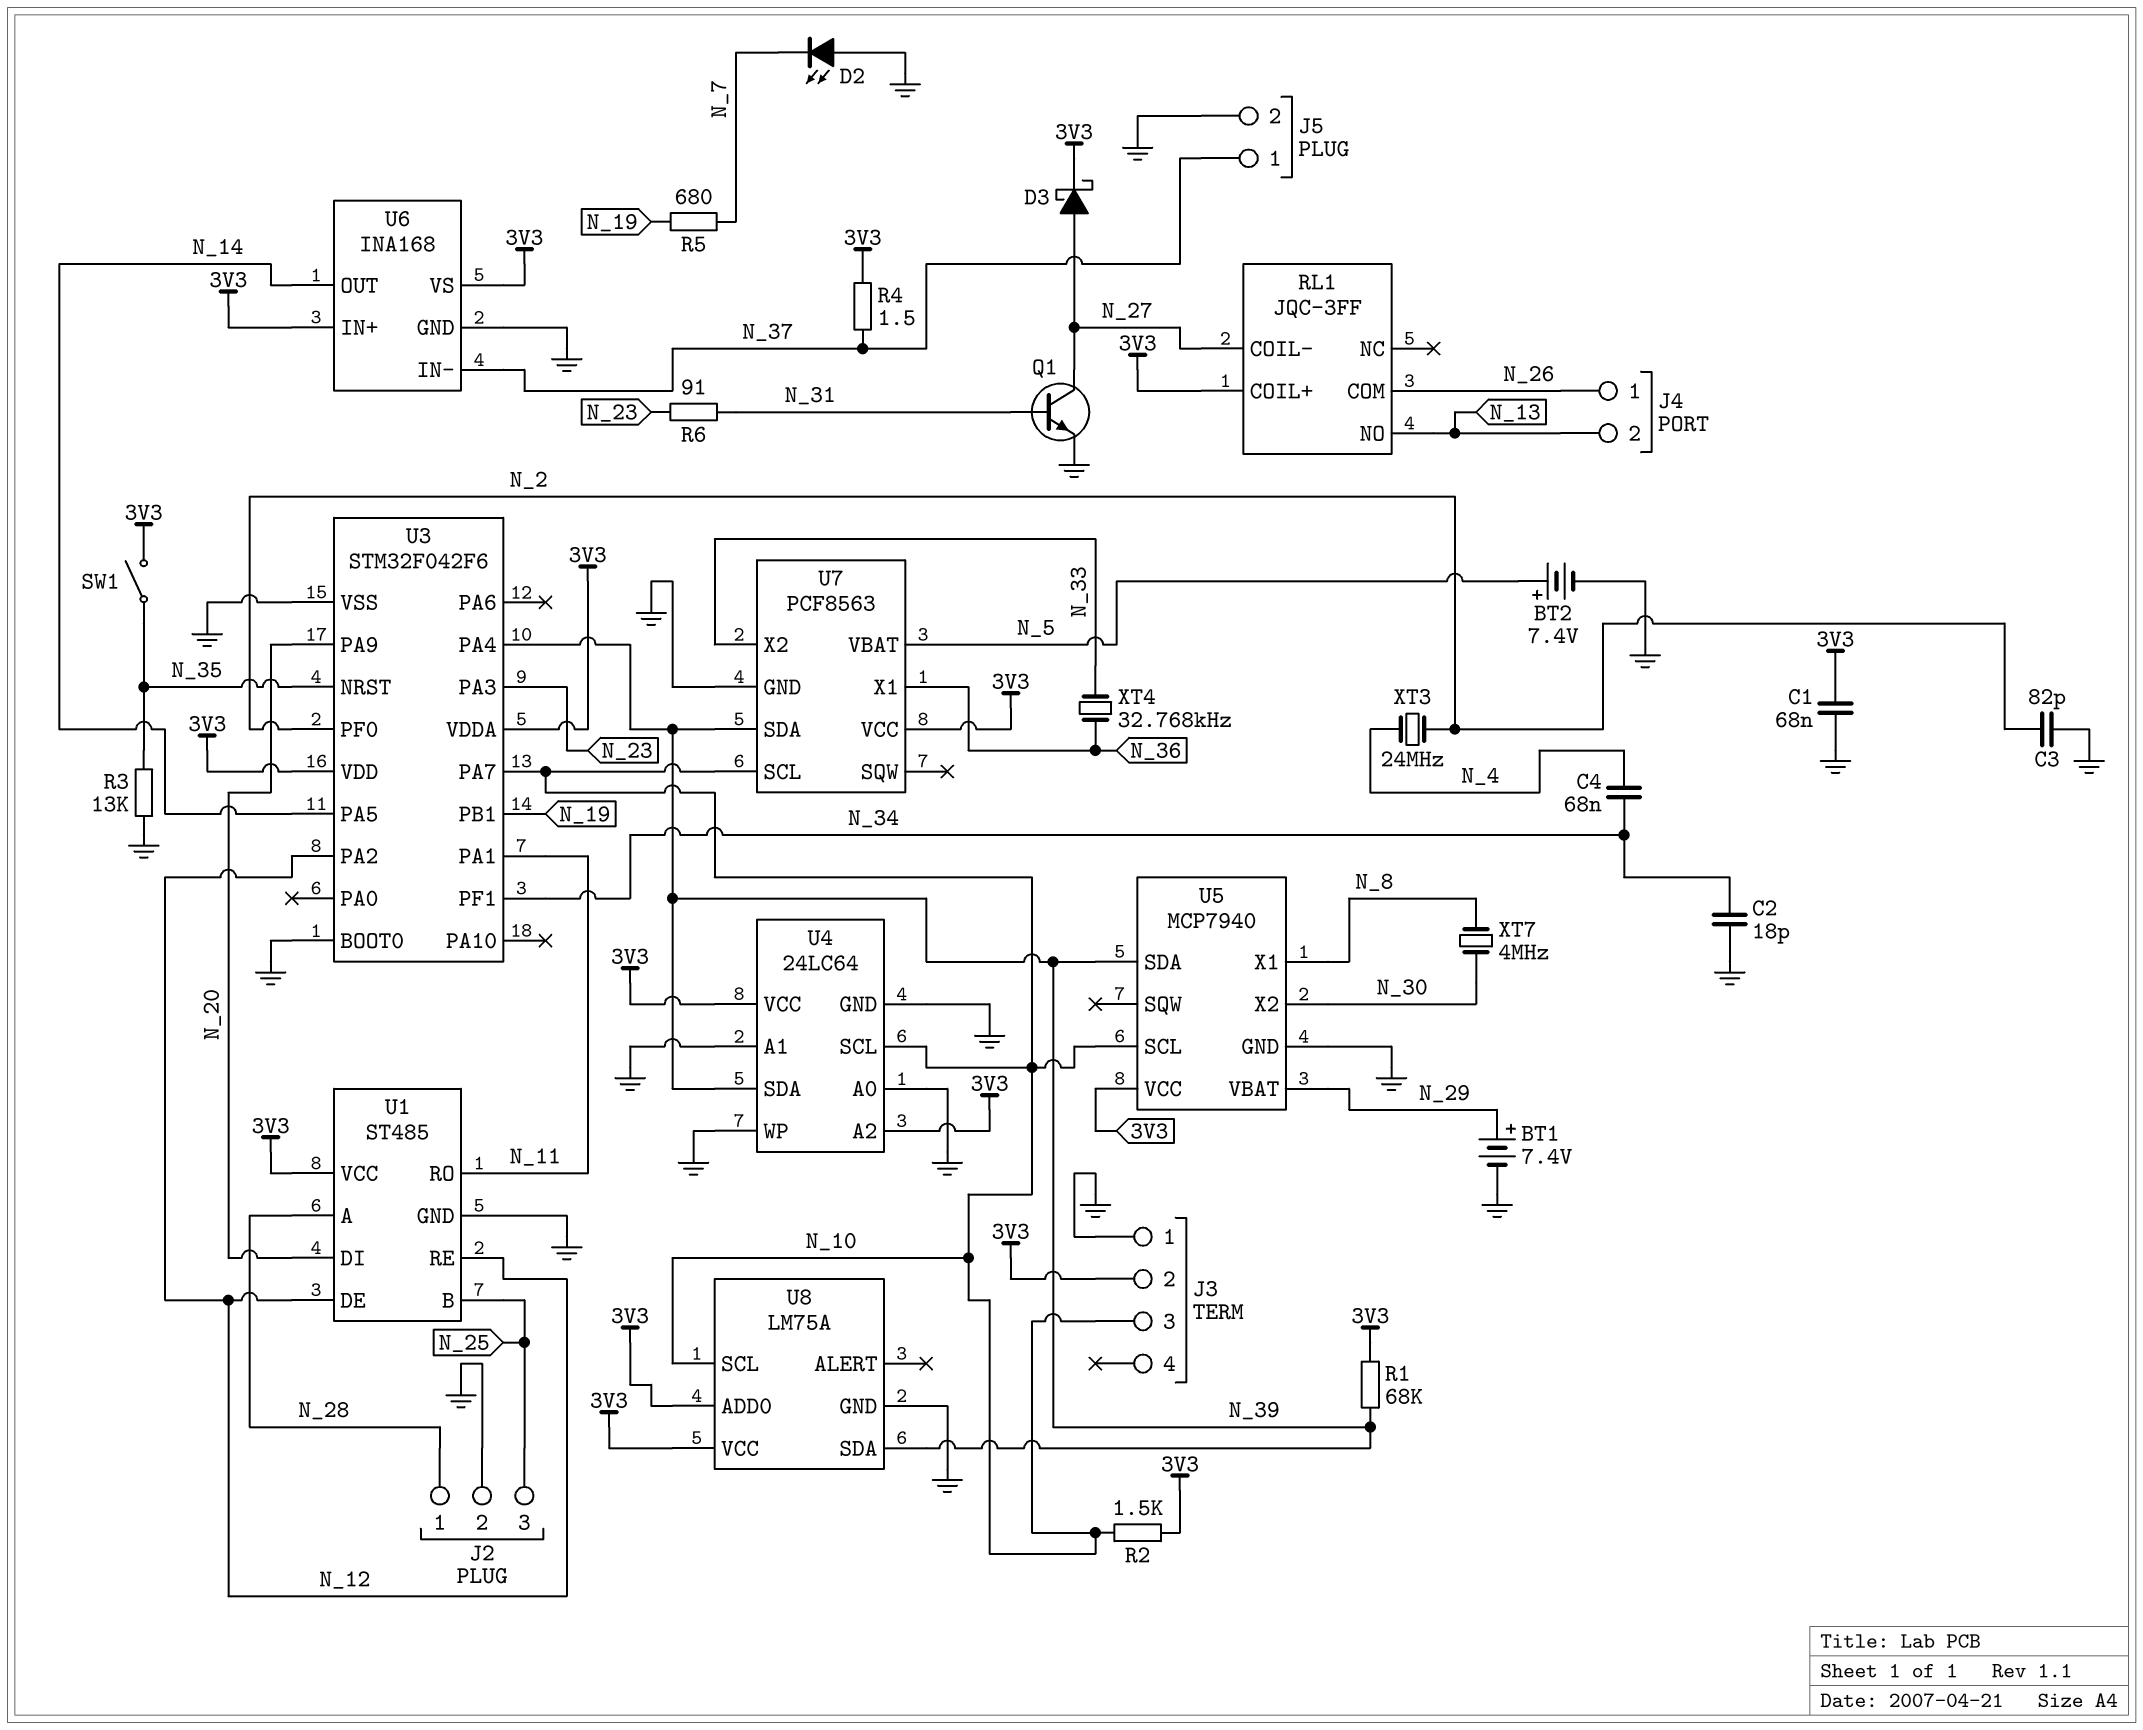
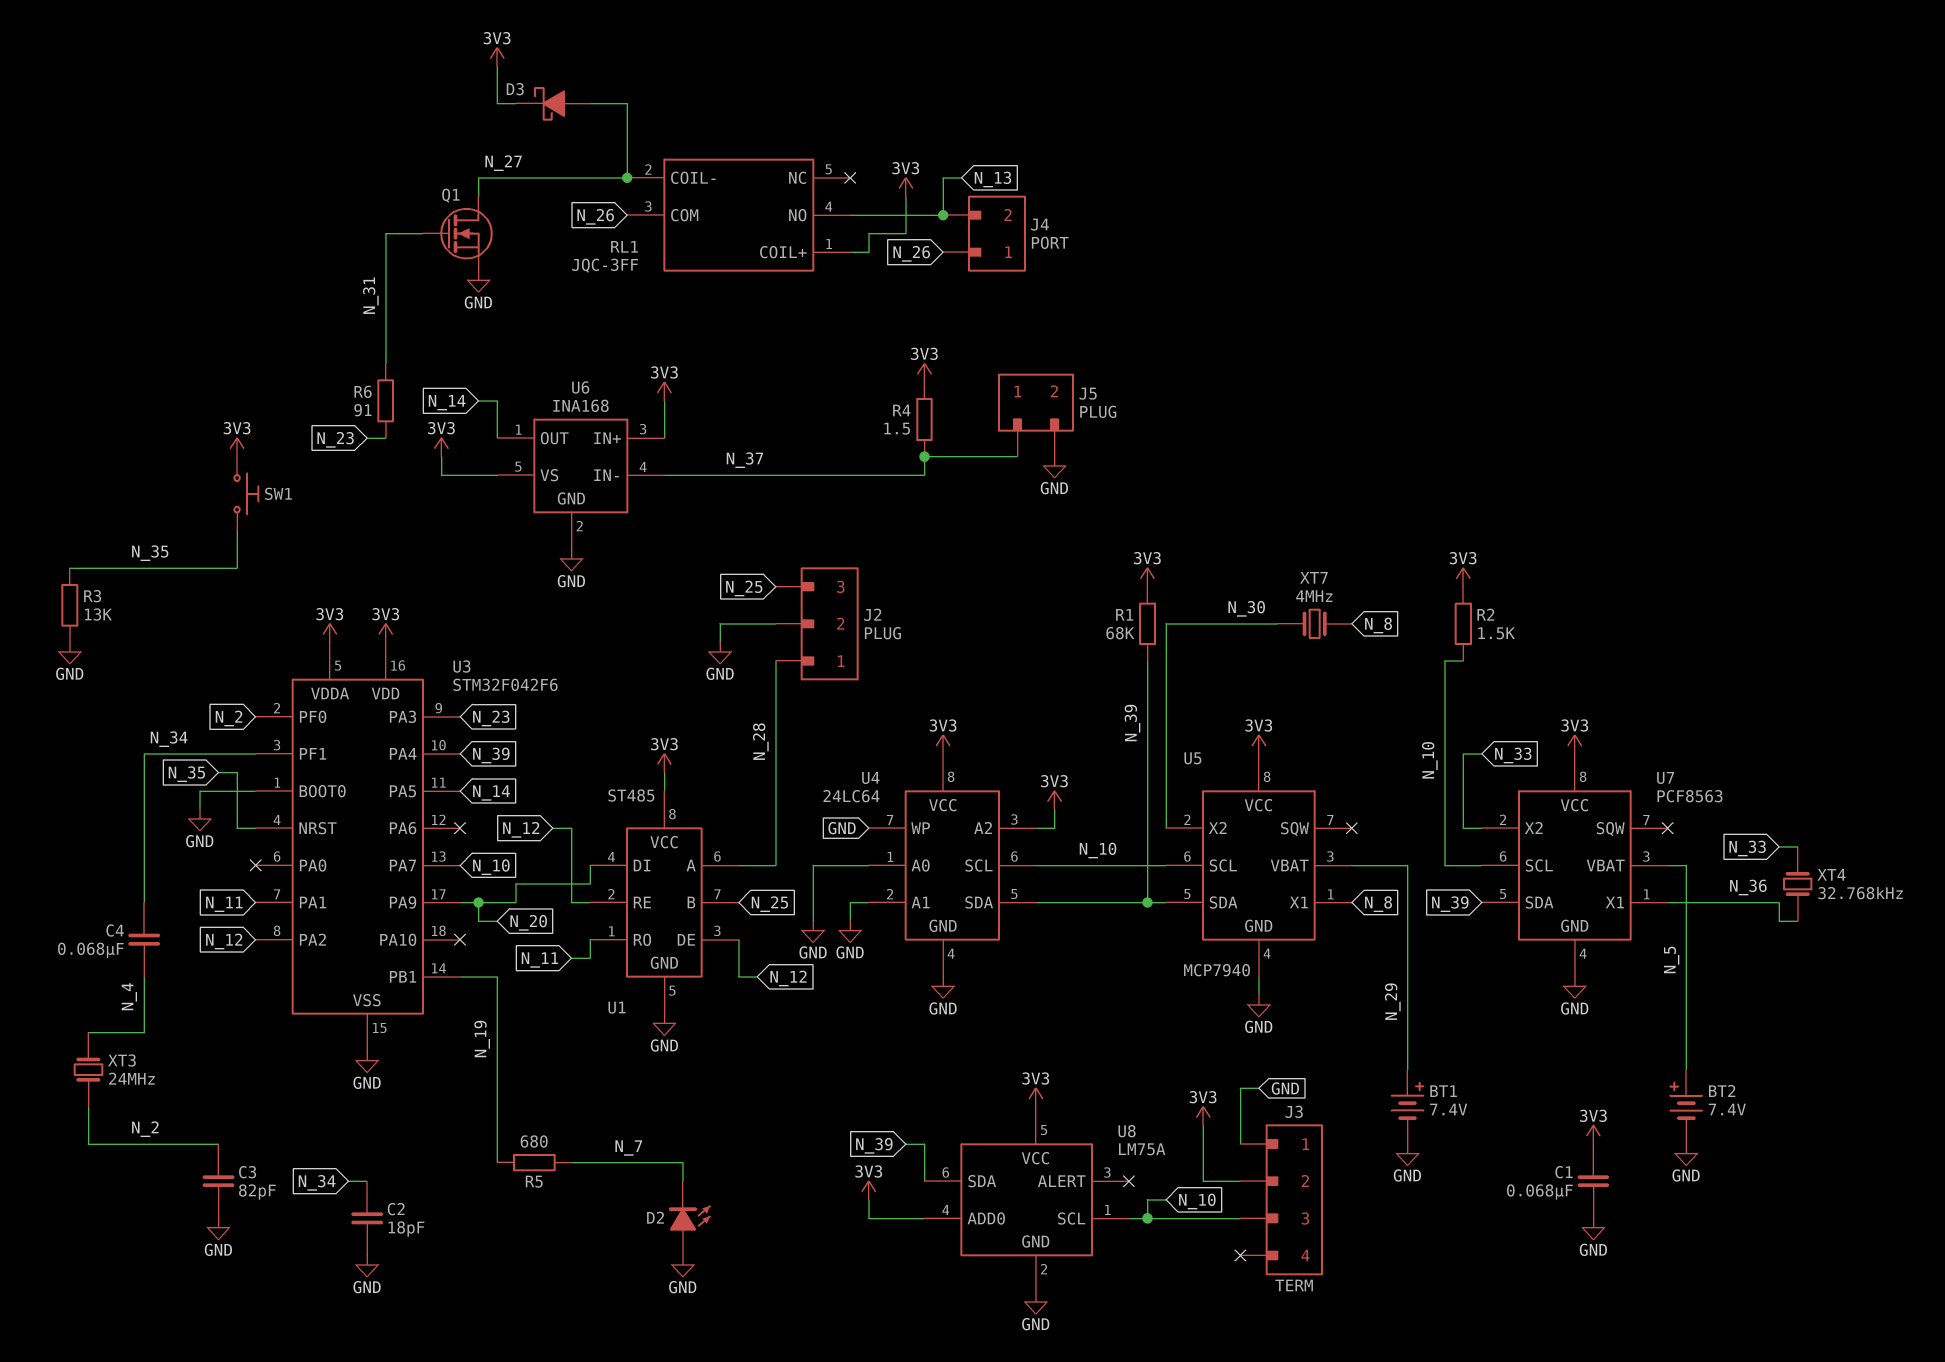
Q1: NPN (B N_31, C N_27, E GND) -> NMOS (G N_31, D N_27, S GND)
SW1: switch (3V3, N_35) -> button (3V3, N_35)

